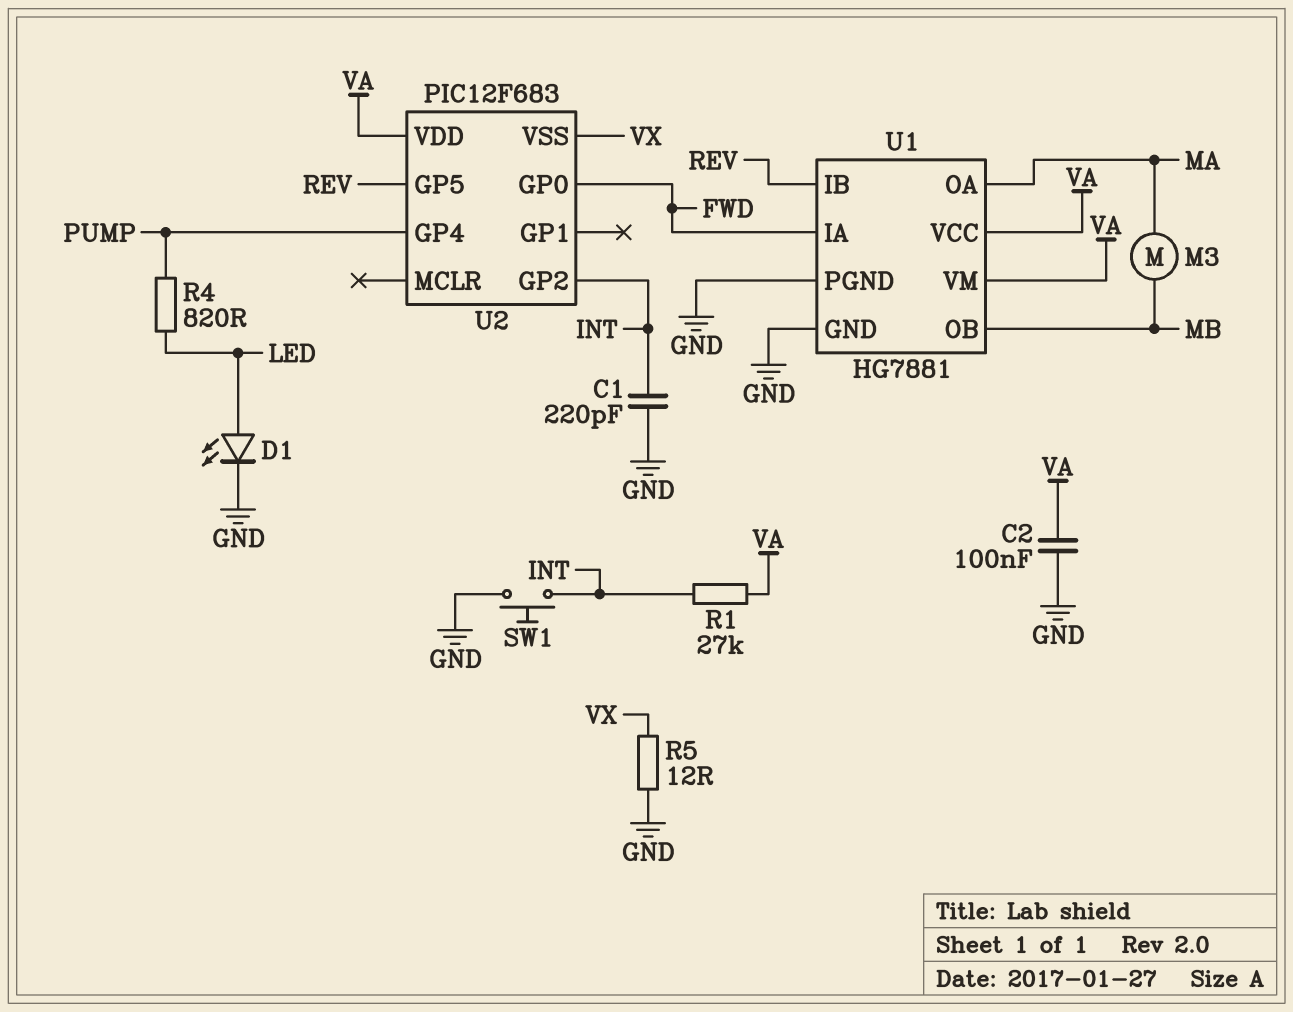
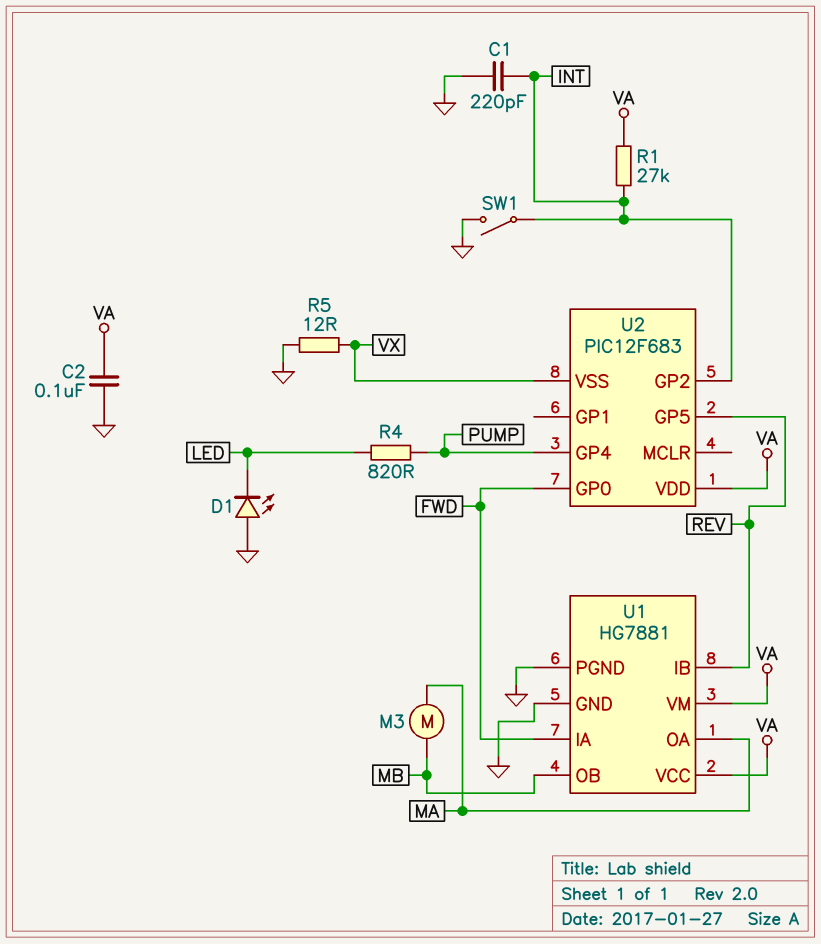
D1: LED (A LED, K GND) -> LED (A GND, K LED)
SW1: button (GND, INT) -> switch (GND, INT)

